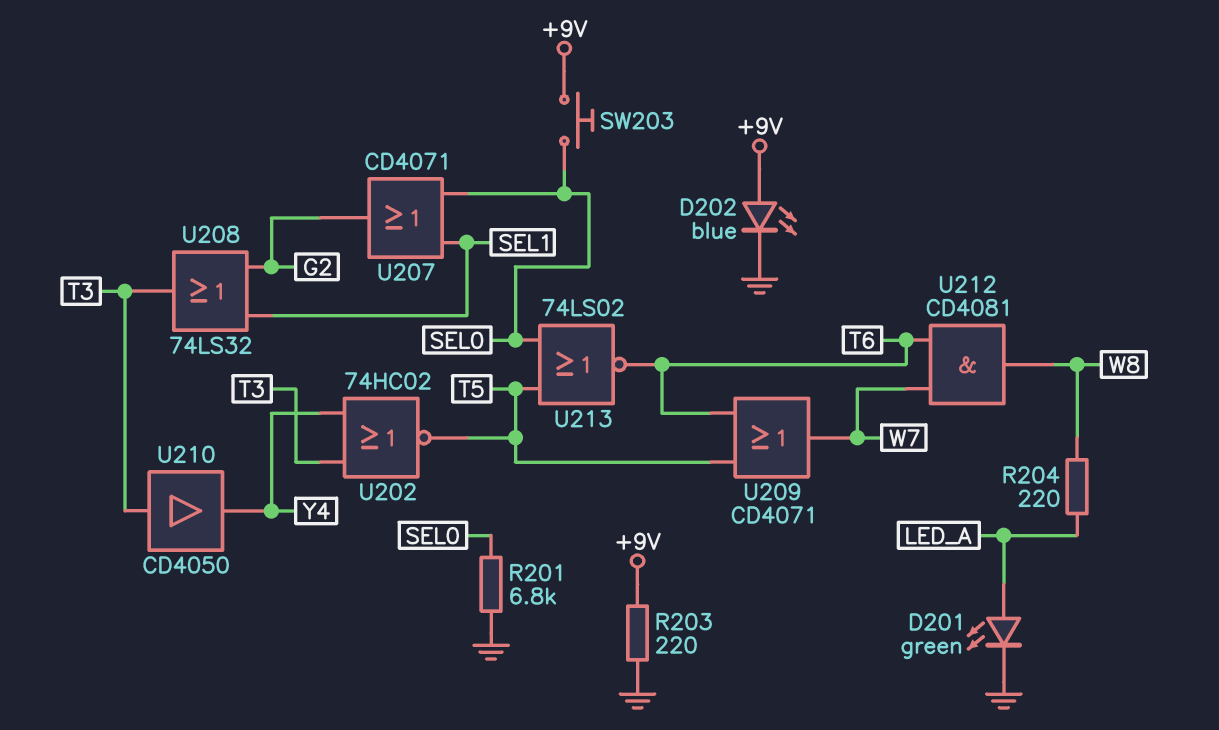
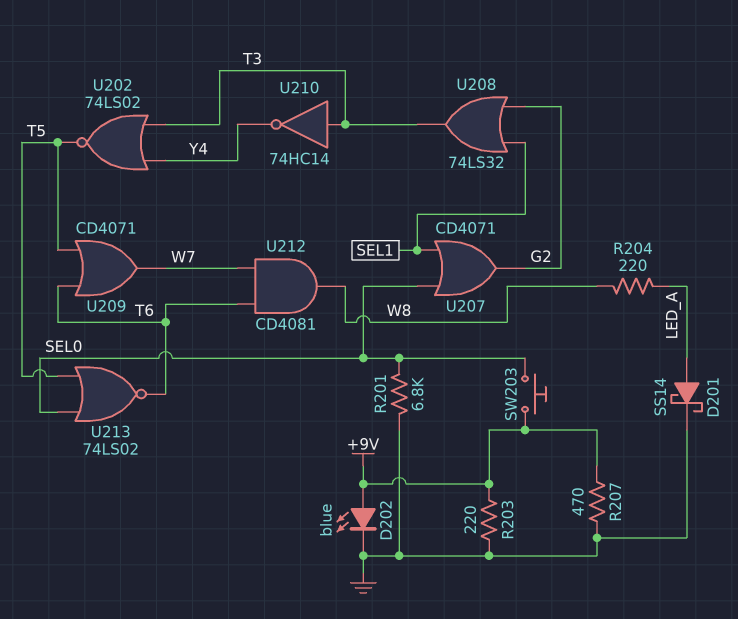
D201: LED green (A LED_A, K GND) -> schottky SS14 (A LED_A, K GND)
R207: none -> 470 (+9V, GND)
U202: NOR 74HC02 (in T3, in Y4, out T5) -> NOR 74LS02 (in T3, in Y4, out T5)
U210: buffer CD4050 (in T3, out Y4) -> NOT 74HC14 (in T3, out Y4)

